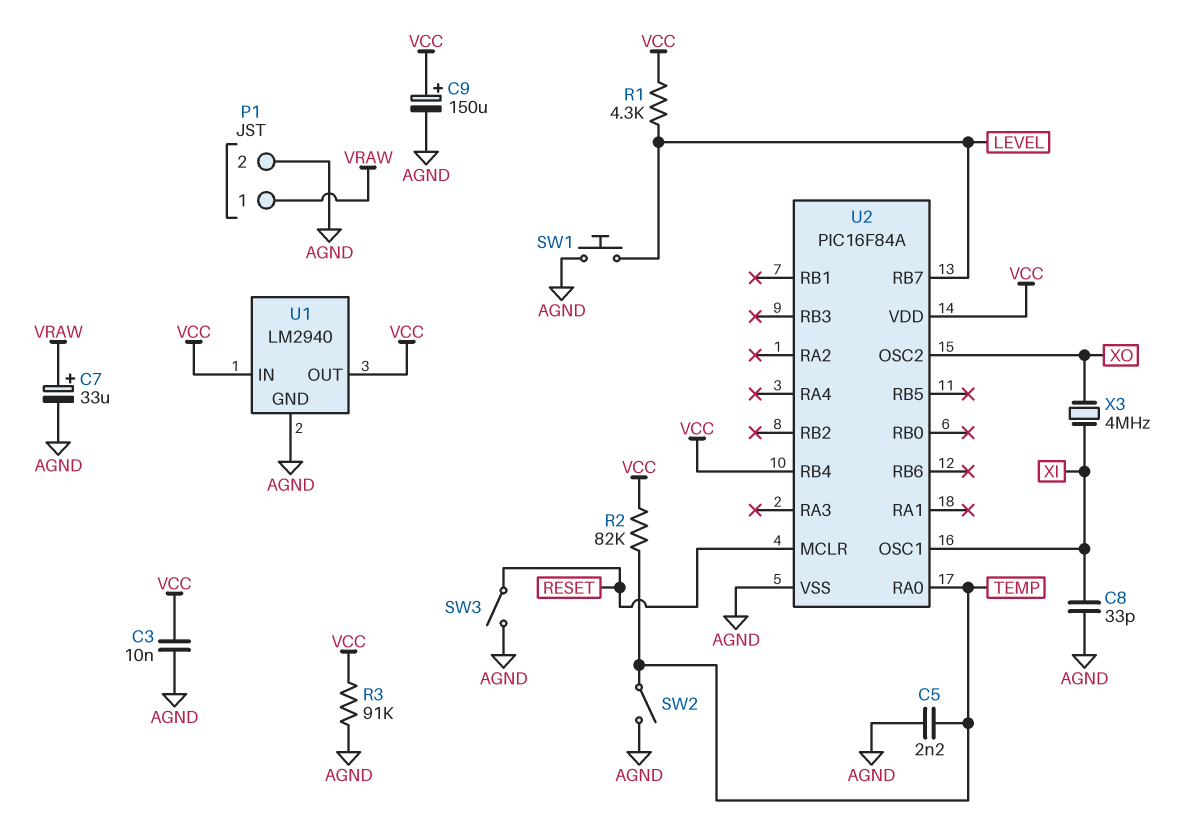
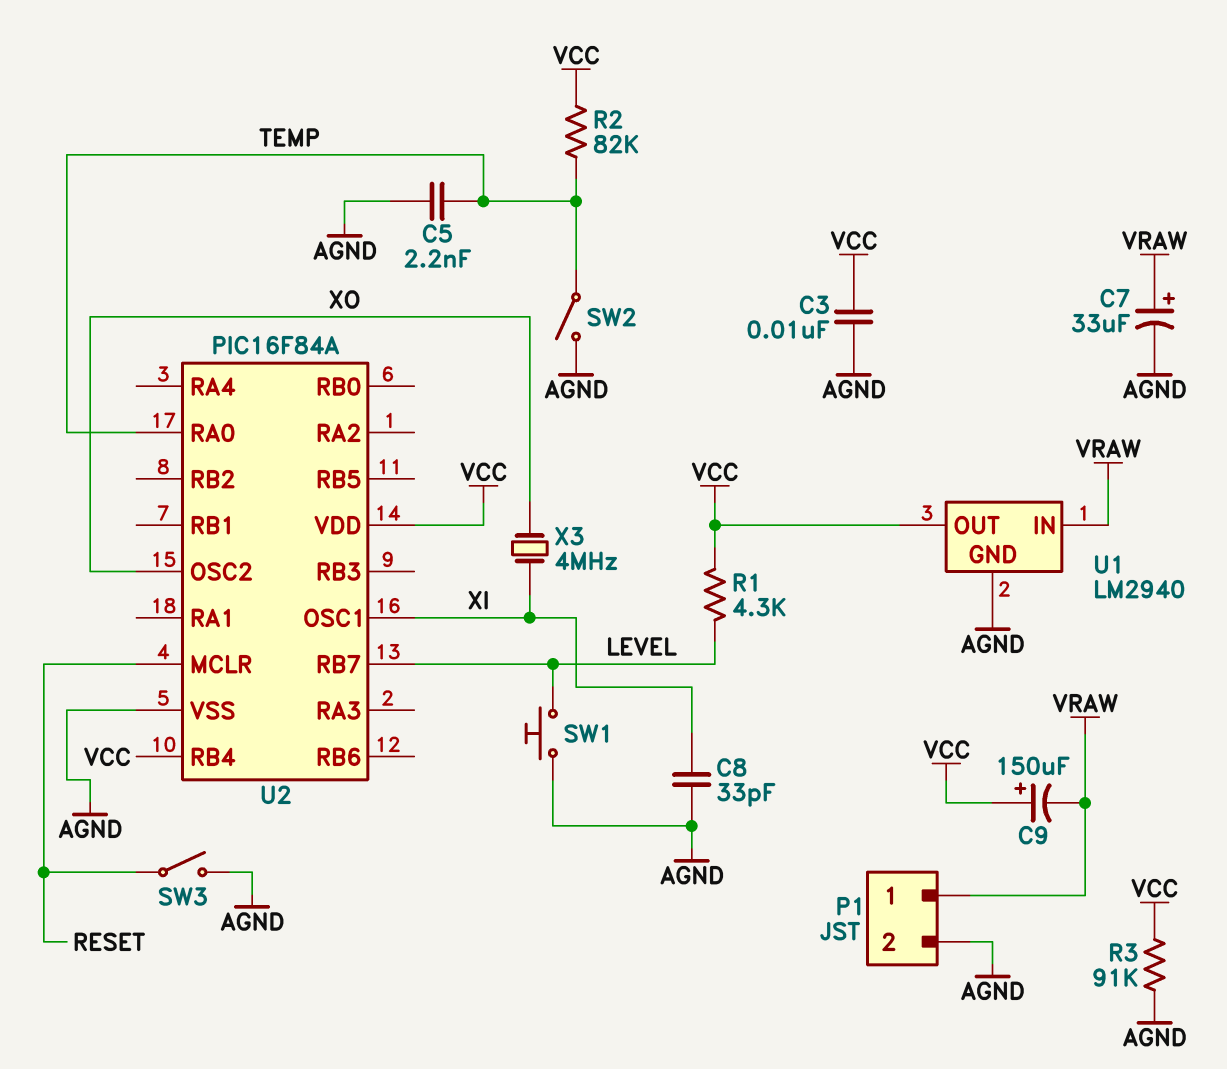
C9: 150uF (plus VCC, minus AGND) -> 150uF (plus VCC, minus VRAW)
U1 pin IN: VCC -> VRAW

